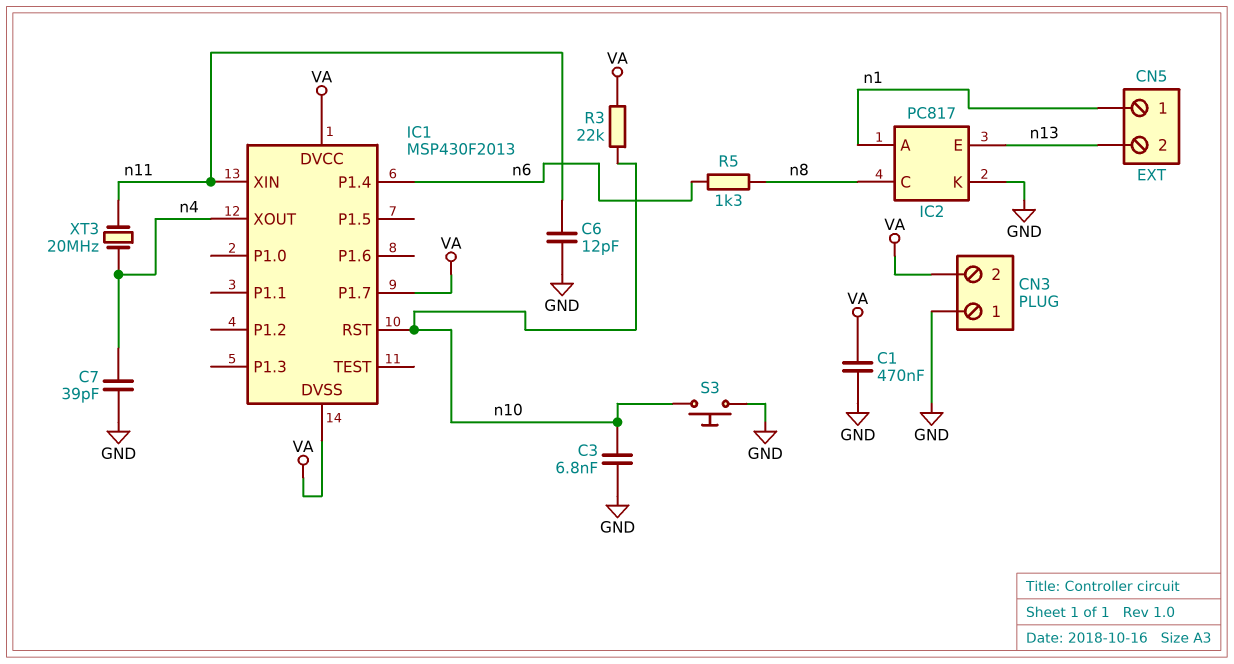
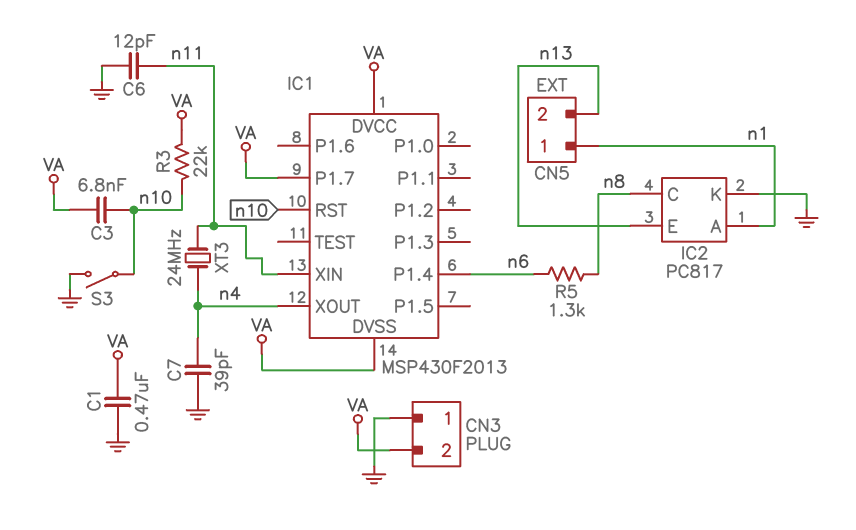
C3: 6.8nF (GND, n10) -> 6.8nF (VA, n10)
S3: button (GND, n10) -> switch (GND, n10)
XT3: 20MHz (n4, n11) -> 24MHz (n4, n11)

